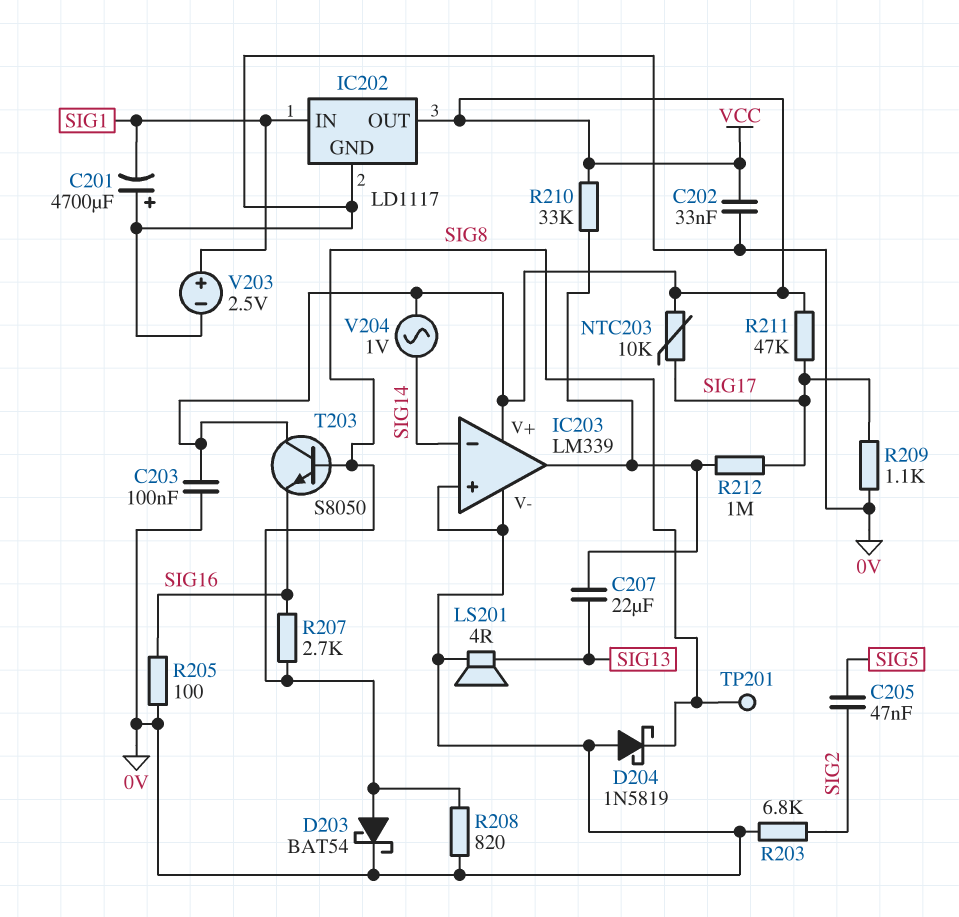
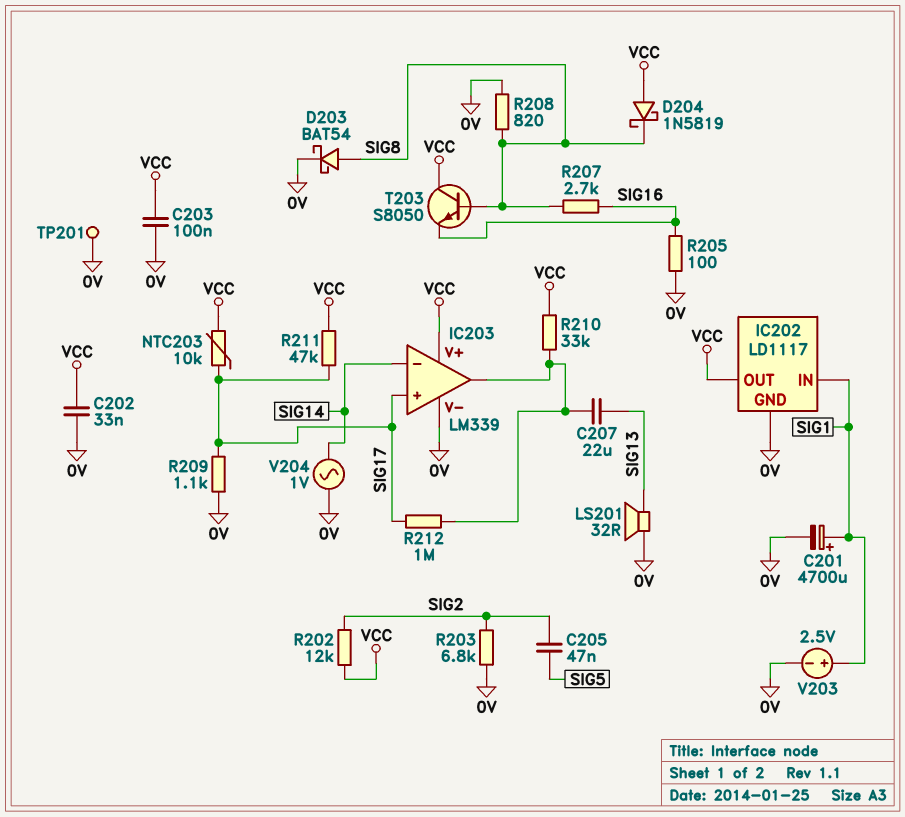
C201: 4700uF (plus 0V, minus SIG1) -> 4700uF (plus SIG1, minus 0V)
D204: schottky 1N5819 (A 0V, K SIG8) -> schottky 1N5819 (A VCC, K SIG8)
IC203 pin in+: 0V -> SIG17
LS201: speaker 4R (0V, SIG13) -> speaker 32R (0V, SIG13)
R202: none -> 12k (SIG2, VCC)
TP201: test point (SIG8) -> test point (0V)
V204: AC 1V (SIG14, VCC) -> AC 1V (0V, SIG14)

